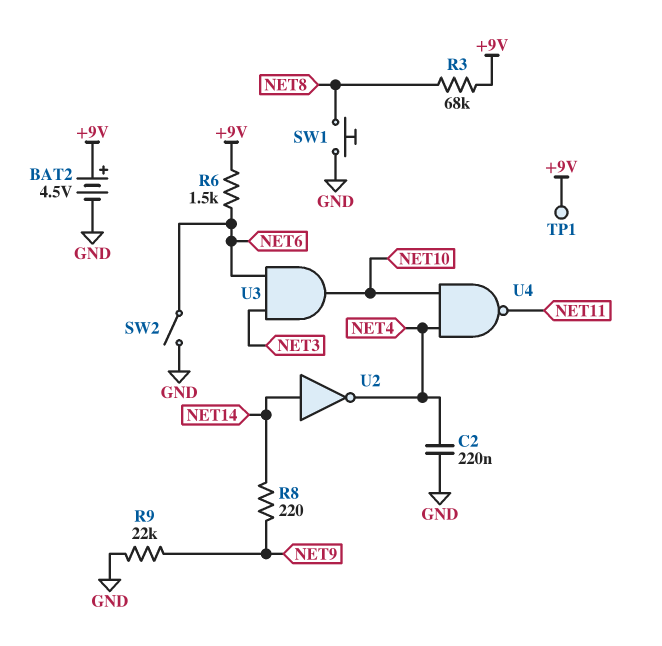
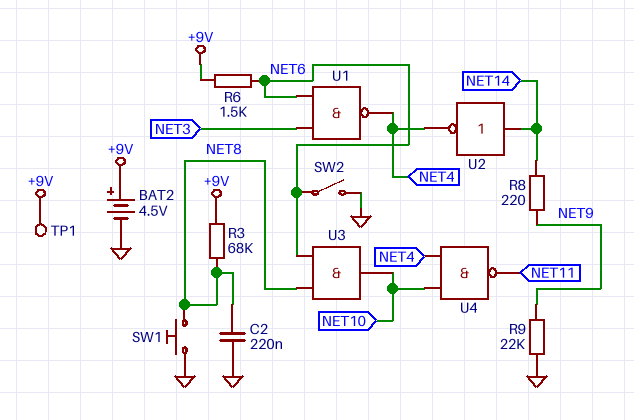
C2: 220nF (GND, NET4) -> 220nF (GND, NET8)
U1: none -> NAND (in NET3, in NET6, out NET4)
U3: AND (in NET3, in NET6, out NET10) -> AND (in NET6, in NET8, out NET10)

